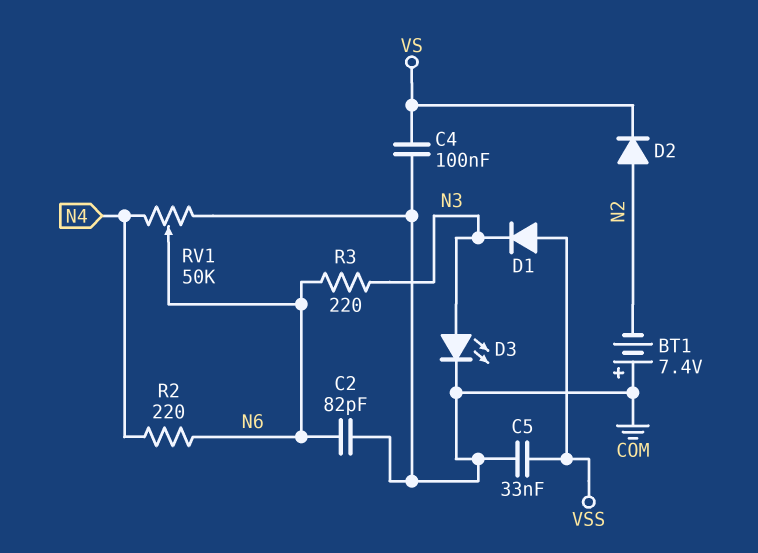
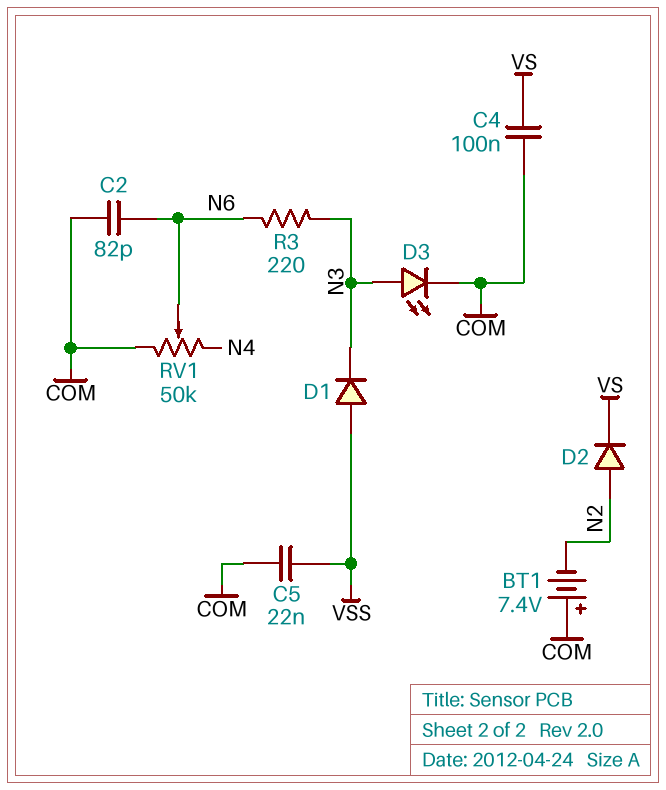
C5: 33nF (COM, VSS) -> 22nF (COM, VSS)
R2: 220 (N4, N6) -> none

